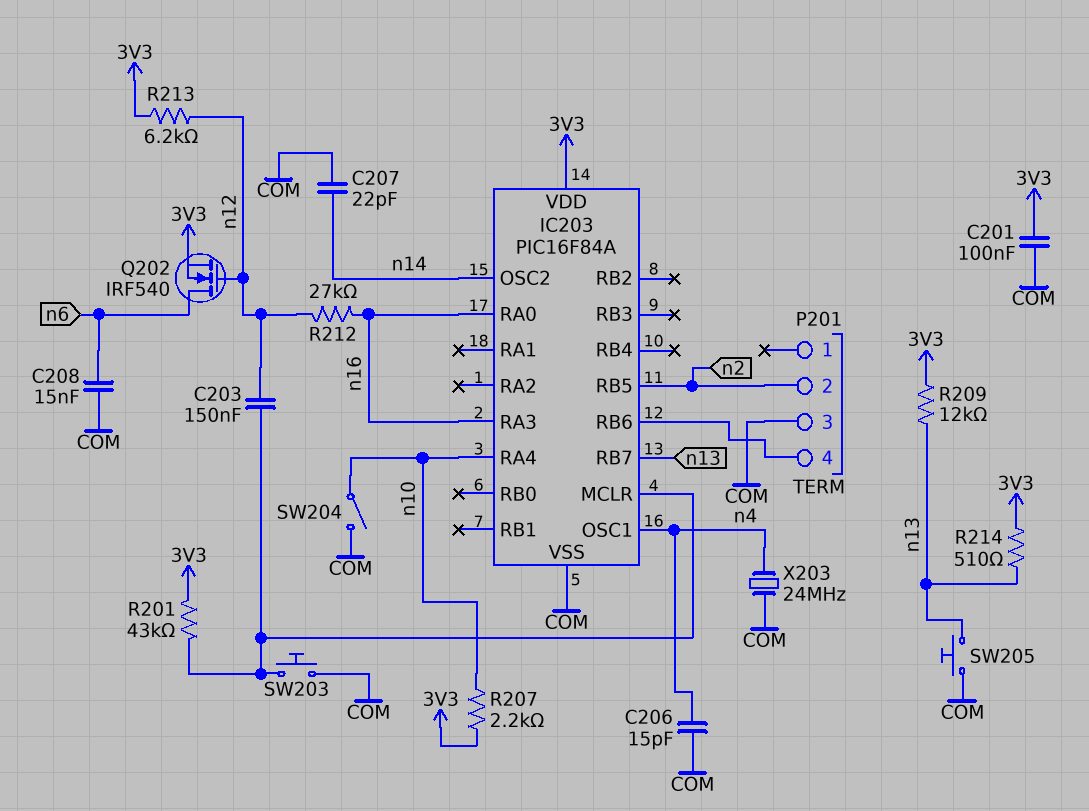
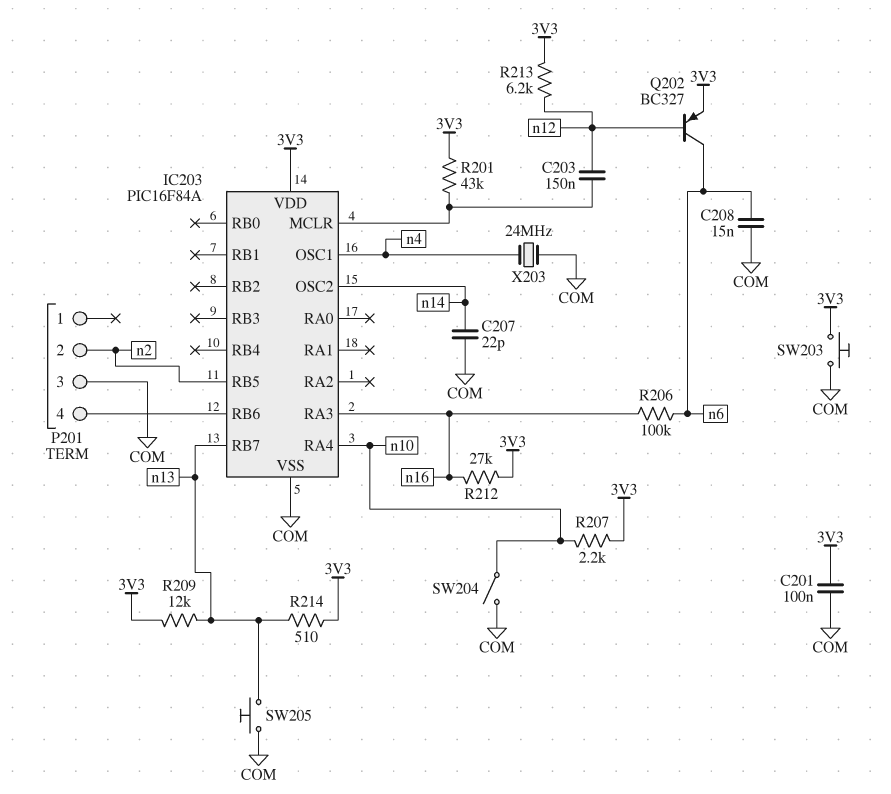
C206: 15pF (COM, n4) -> none
IC203 pin RA0: n16 -> none
Q202: NMOS IRF540 (G n12, D n6, S 3V3) -> PNP BC327 (B n12, C n6, E 3V3)
R206: none -> 100k (n6, n16)
R212: 27k (n12, n16) -> 27k (3V3, n16)
SW203: button (COM, IC203/MCLR) -> button (3V3, COM)

